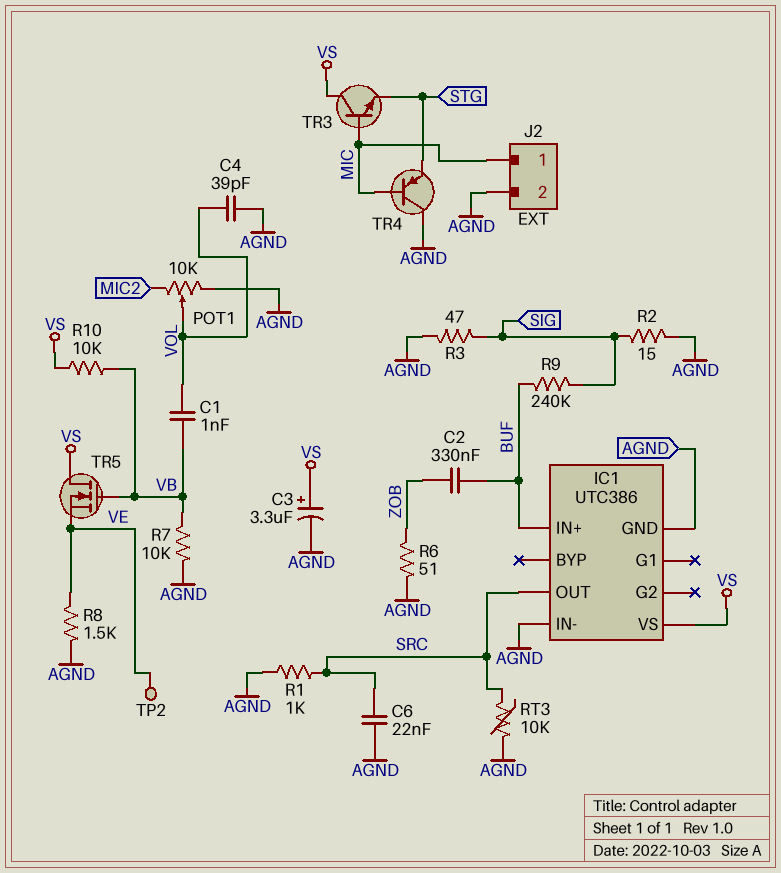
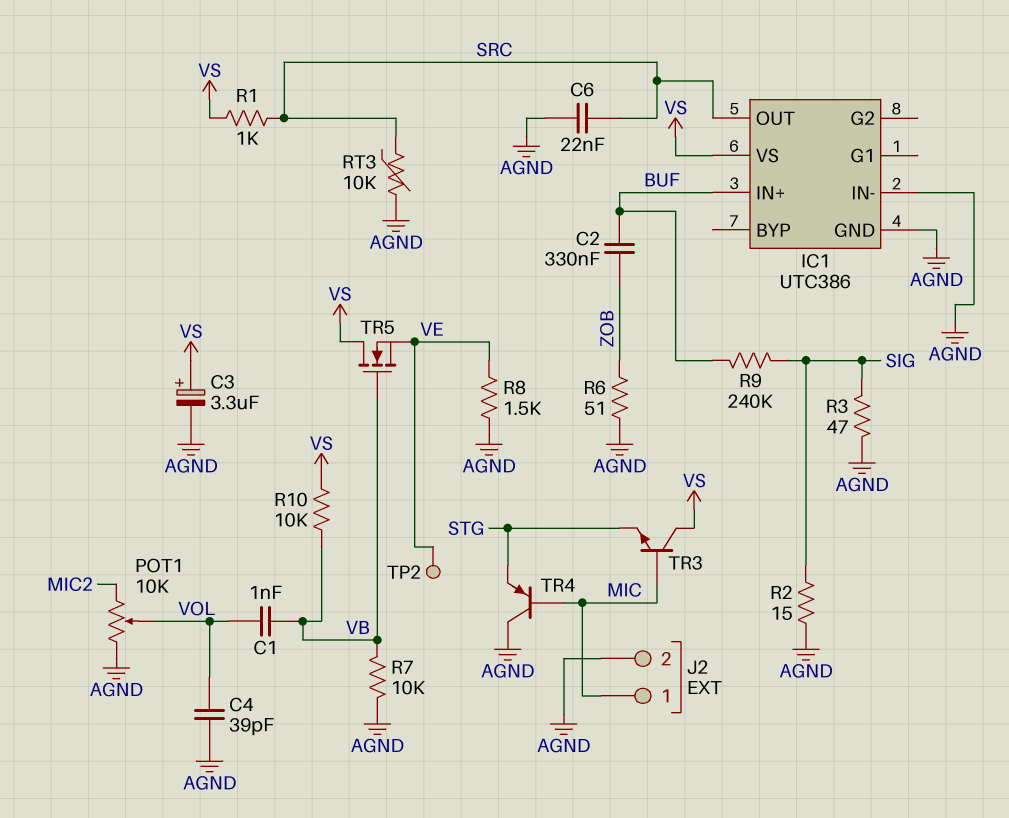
R1: 1k (AGND, SRC) -> 1k (SRC, VS)

